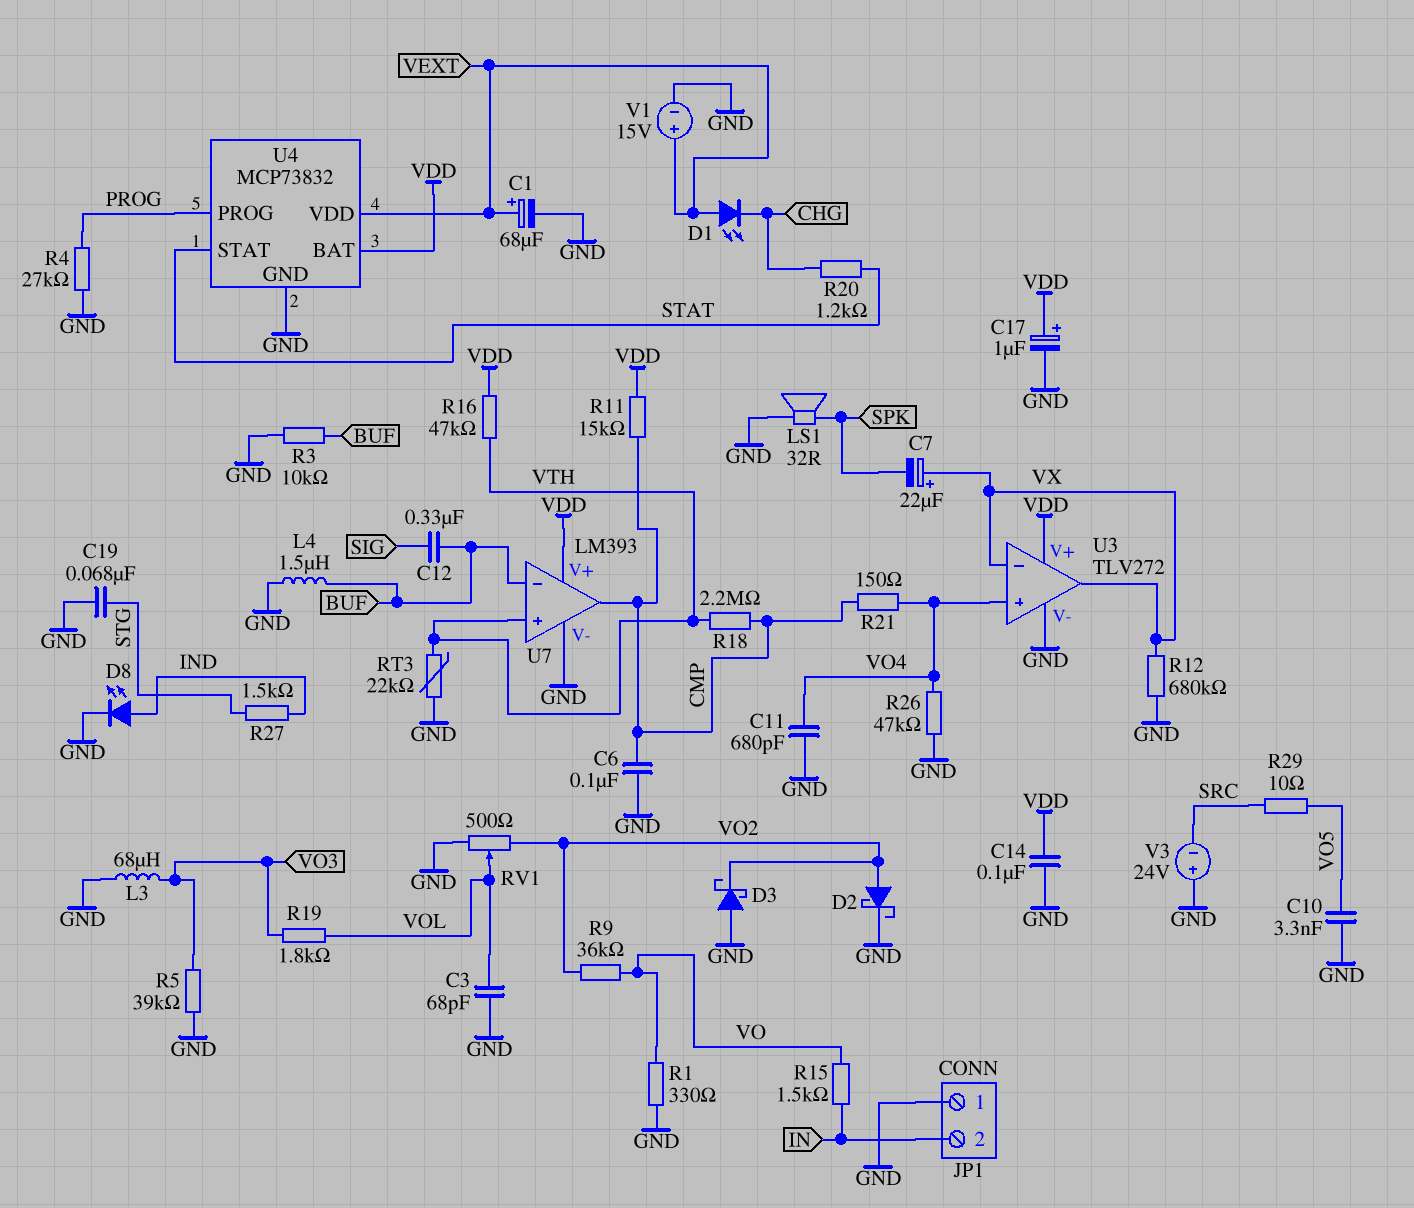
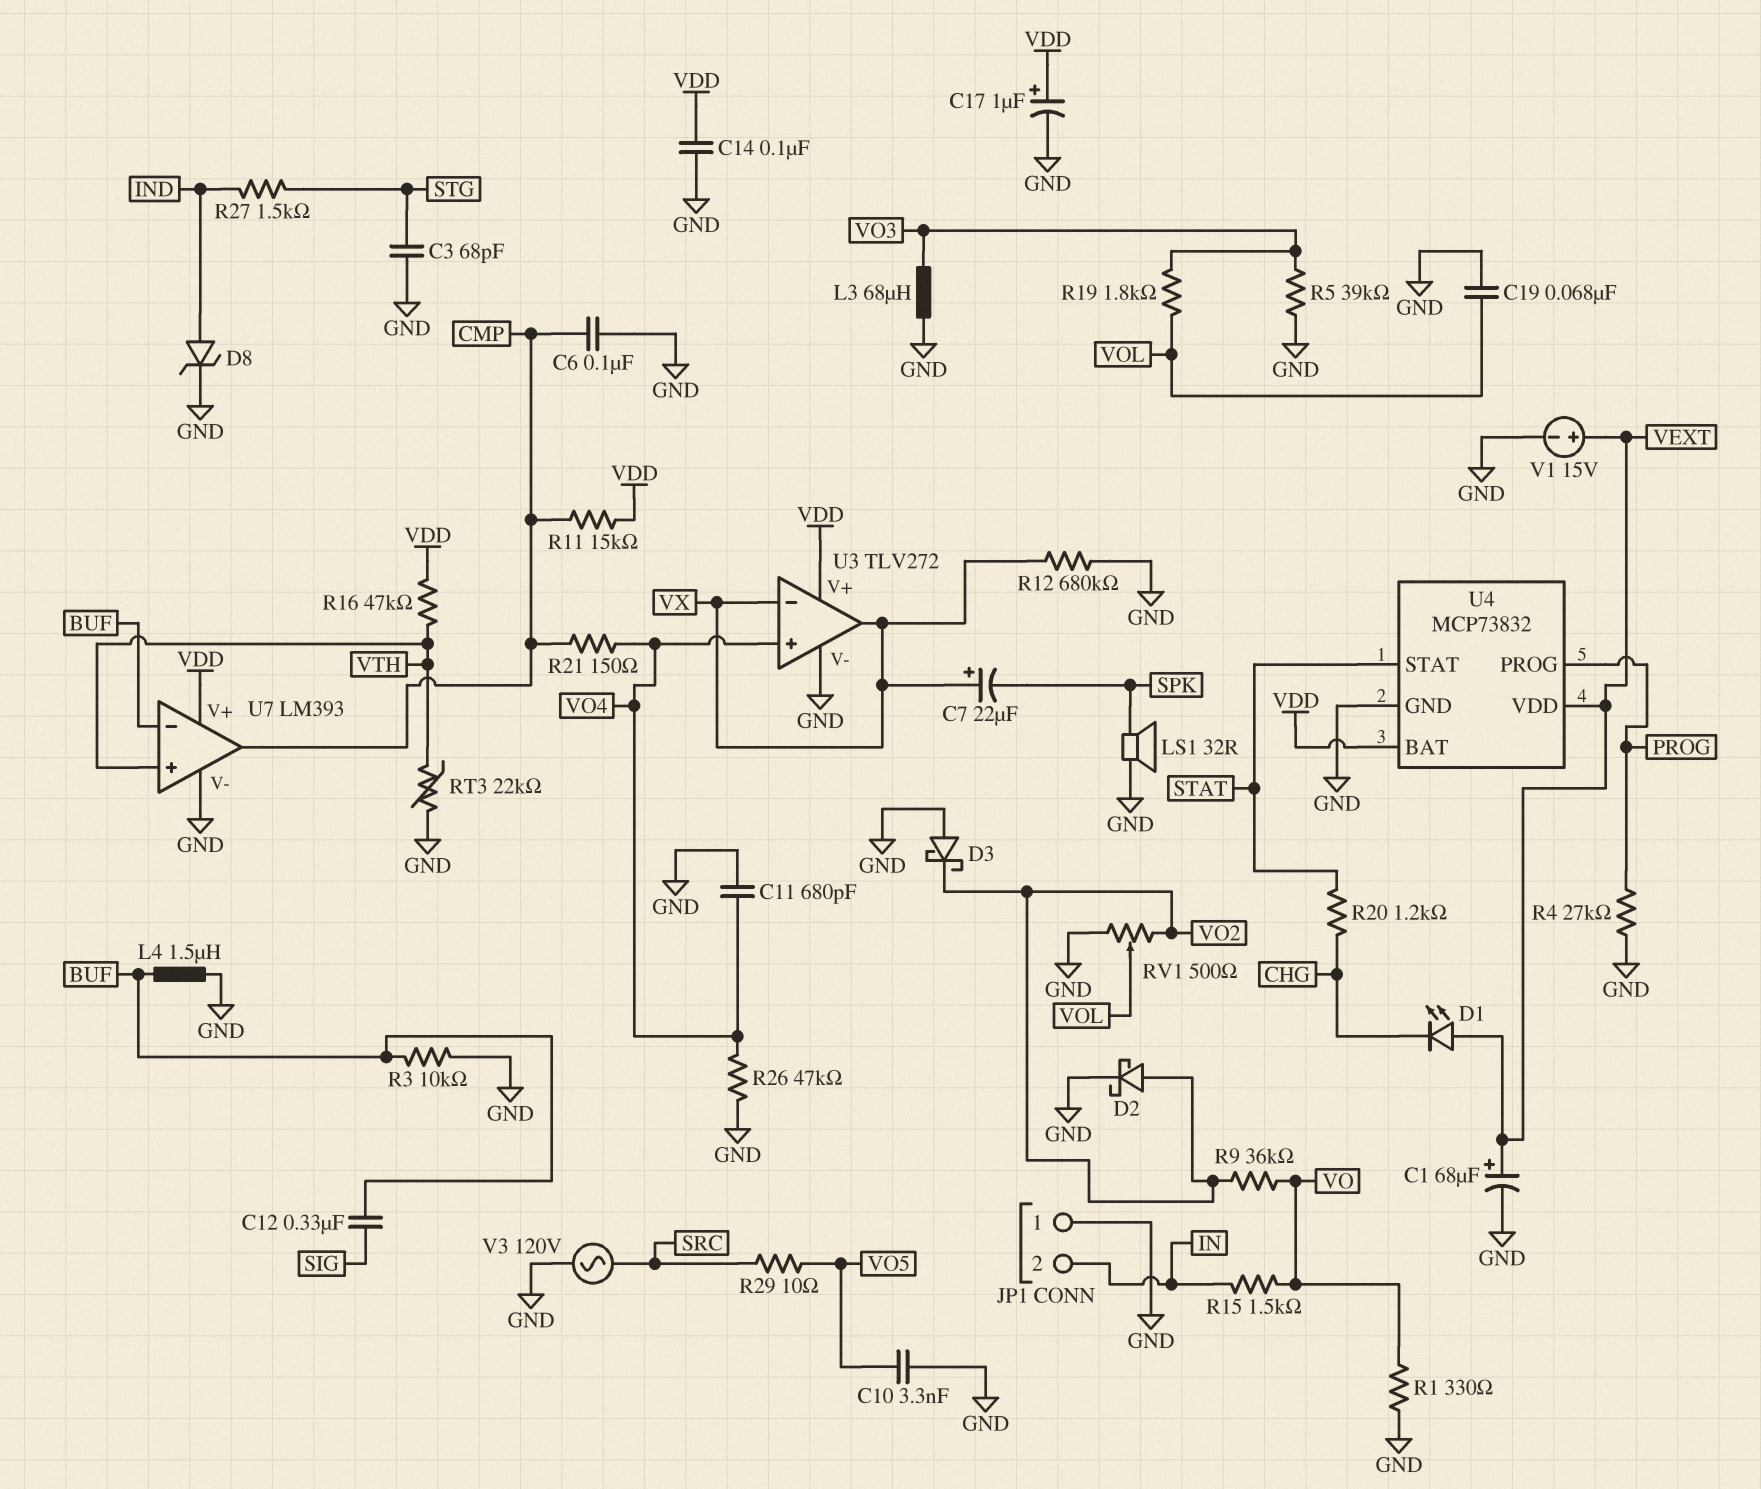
C3: 68pF (GND, VOL) -> 68pF (GND, STG)
C19: 68nF (GND, STG) -> 68nF (GND, VOL)
D8: LED (A IND, K GND) -> zener (A IND, K GND)
R18: 2.2M (CMP, VTH) -> none
V3: 24V (plus GND, minus SRC) -> AC 120V (GND, SRC)

